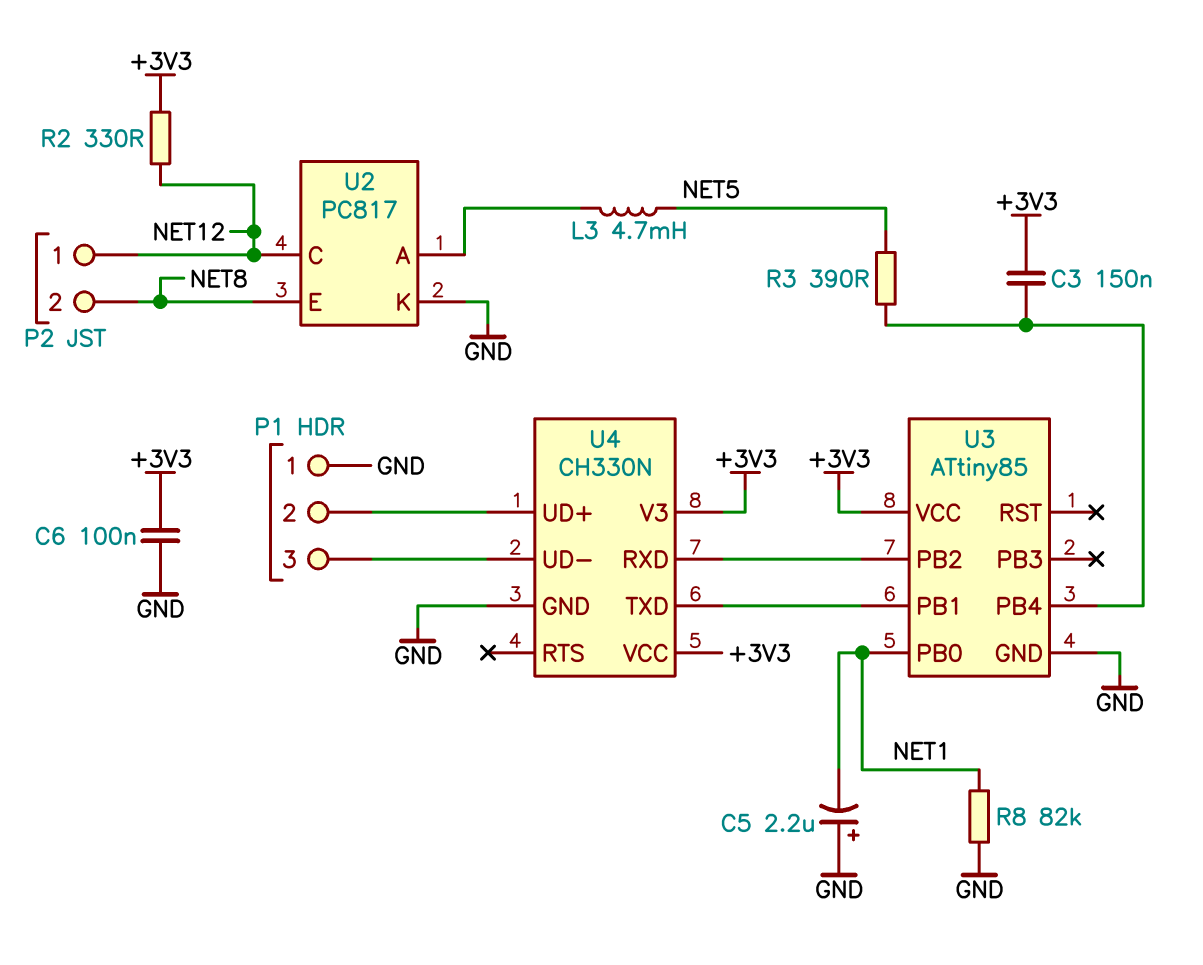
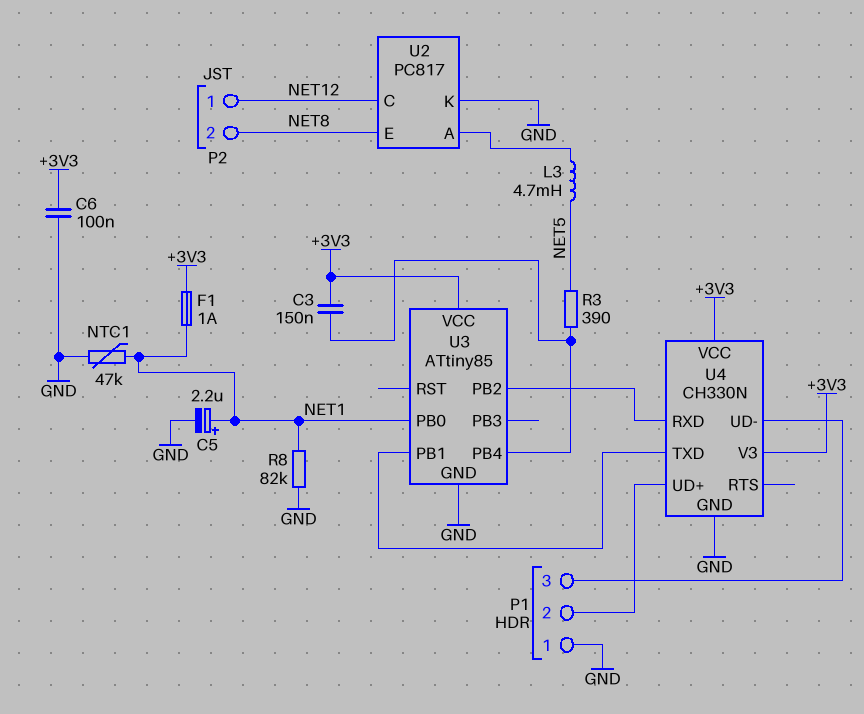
C5: 2.2uF (plus GND, minus NET1) -> 2.2uF (plus NET1, minus GND)
F1: none -> 1A (+3V3, NET1)
NTC1: none -> 47k (GND, NET1)
R2: 330 (+3V3, NET12) -> none

